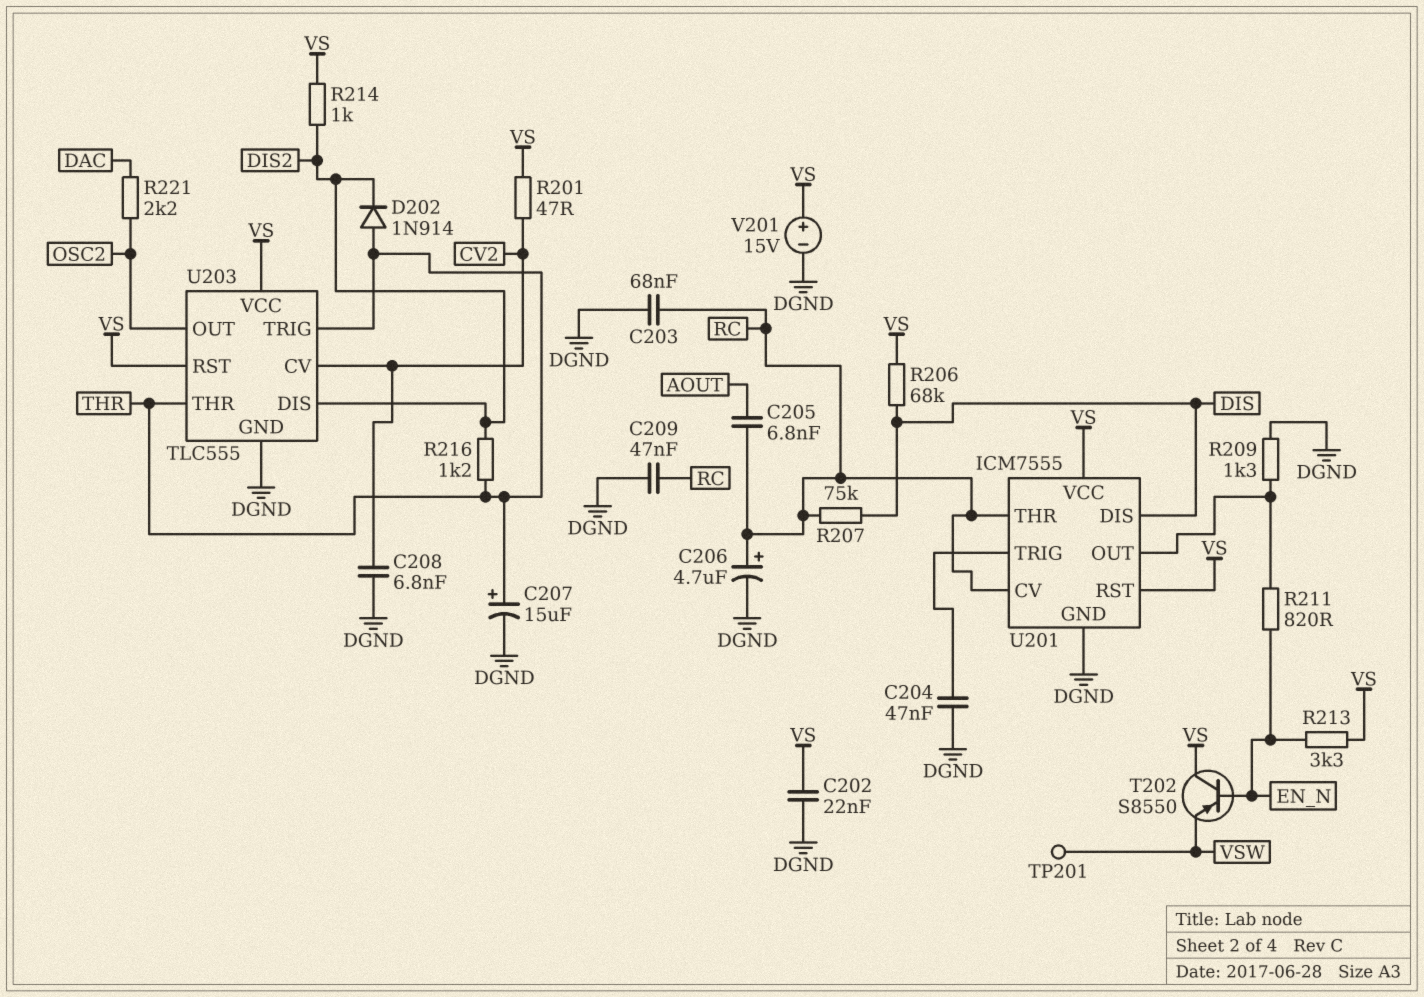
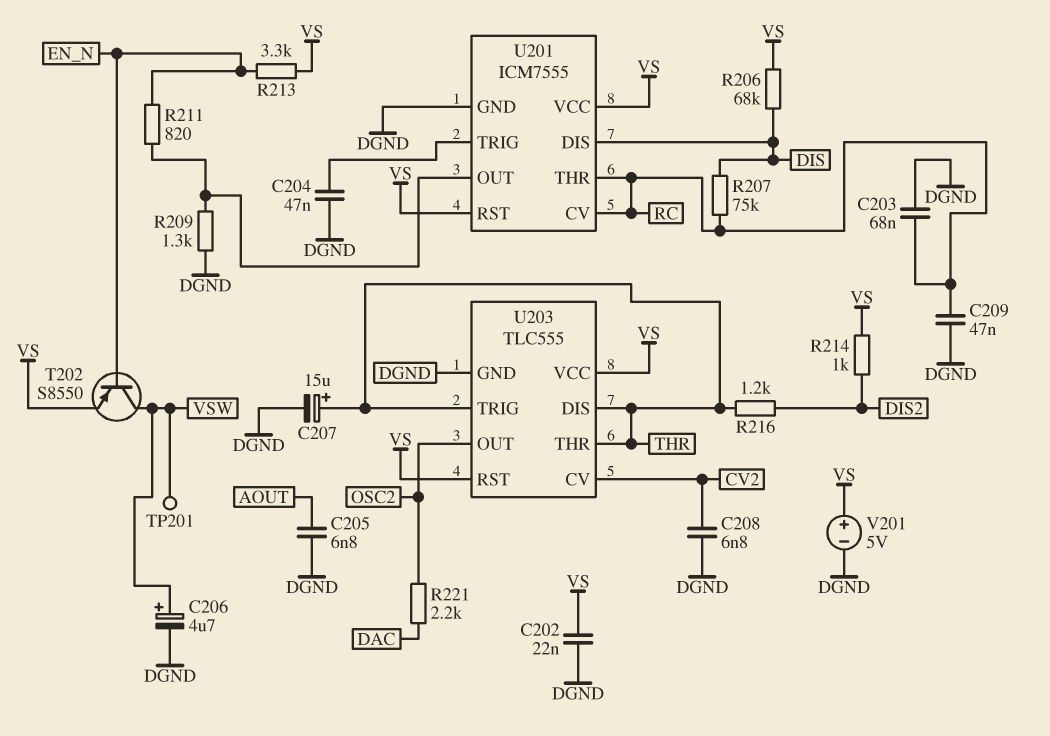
C205: 6.8nF (AOUT, RC) -> 6.8nF (AOUT, DGND)
C206: 4.7uF (plus RC, minus DGND) -> 4.7uF (plus VSW, minus DGND)
D202: diode 1N914 (A THR, K DIS2) -> none
R201: 47 (CV2, VS) -> none
T202: PNP S8550 (B EN_N, C VS, E VSW) -> PNP S8550 (B EN_N, C VSW, E VS)
U203 pin DIS: DIS2 -> THR
V201: 15V (plus VS, minus DGND) -> 5V (plus VS, minus DGND)

